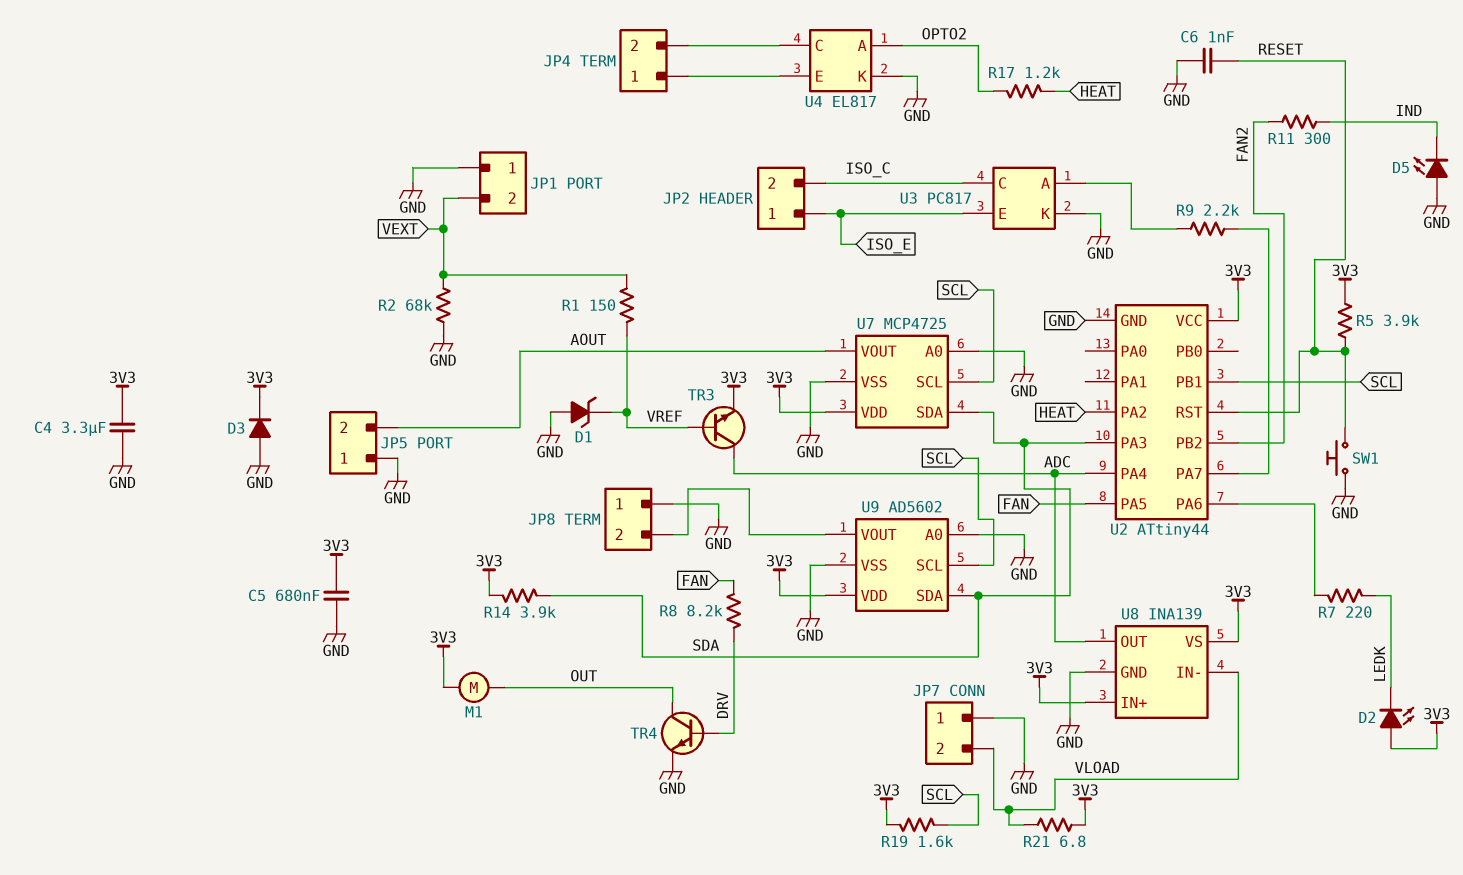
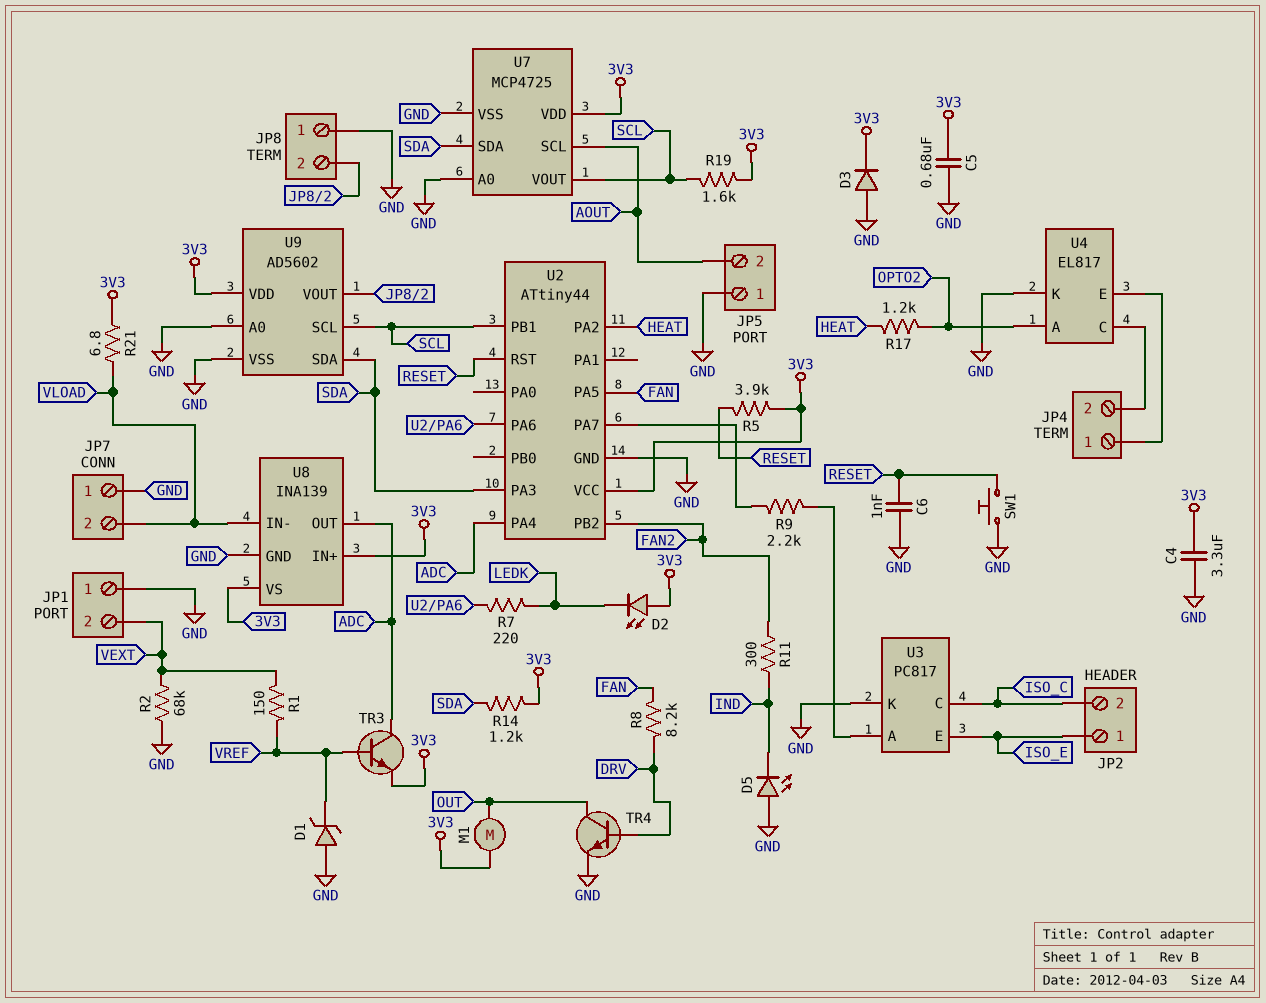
R14: 3.9k (3V3, SDA) -> 1.2k (3V3, SDA)
U7 pin SCL: SCL -> AOUT
U7 pin VOUT: AOUT -> SCL

